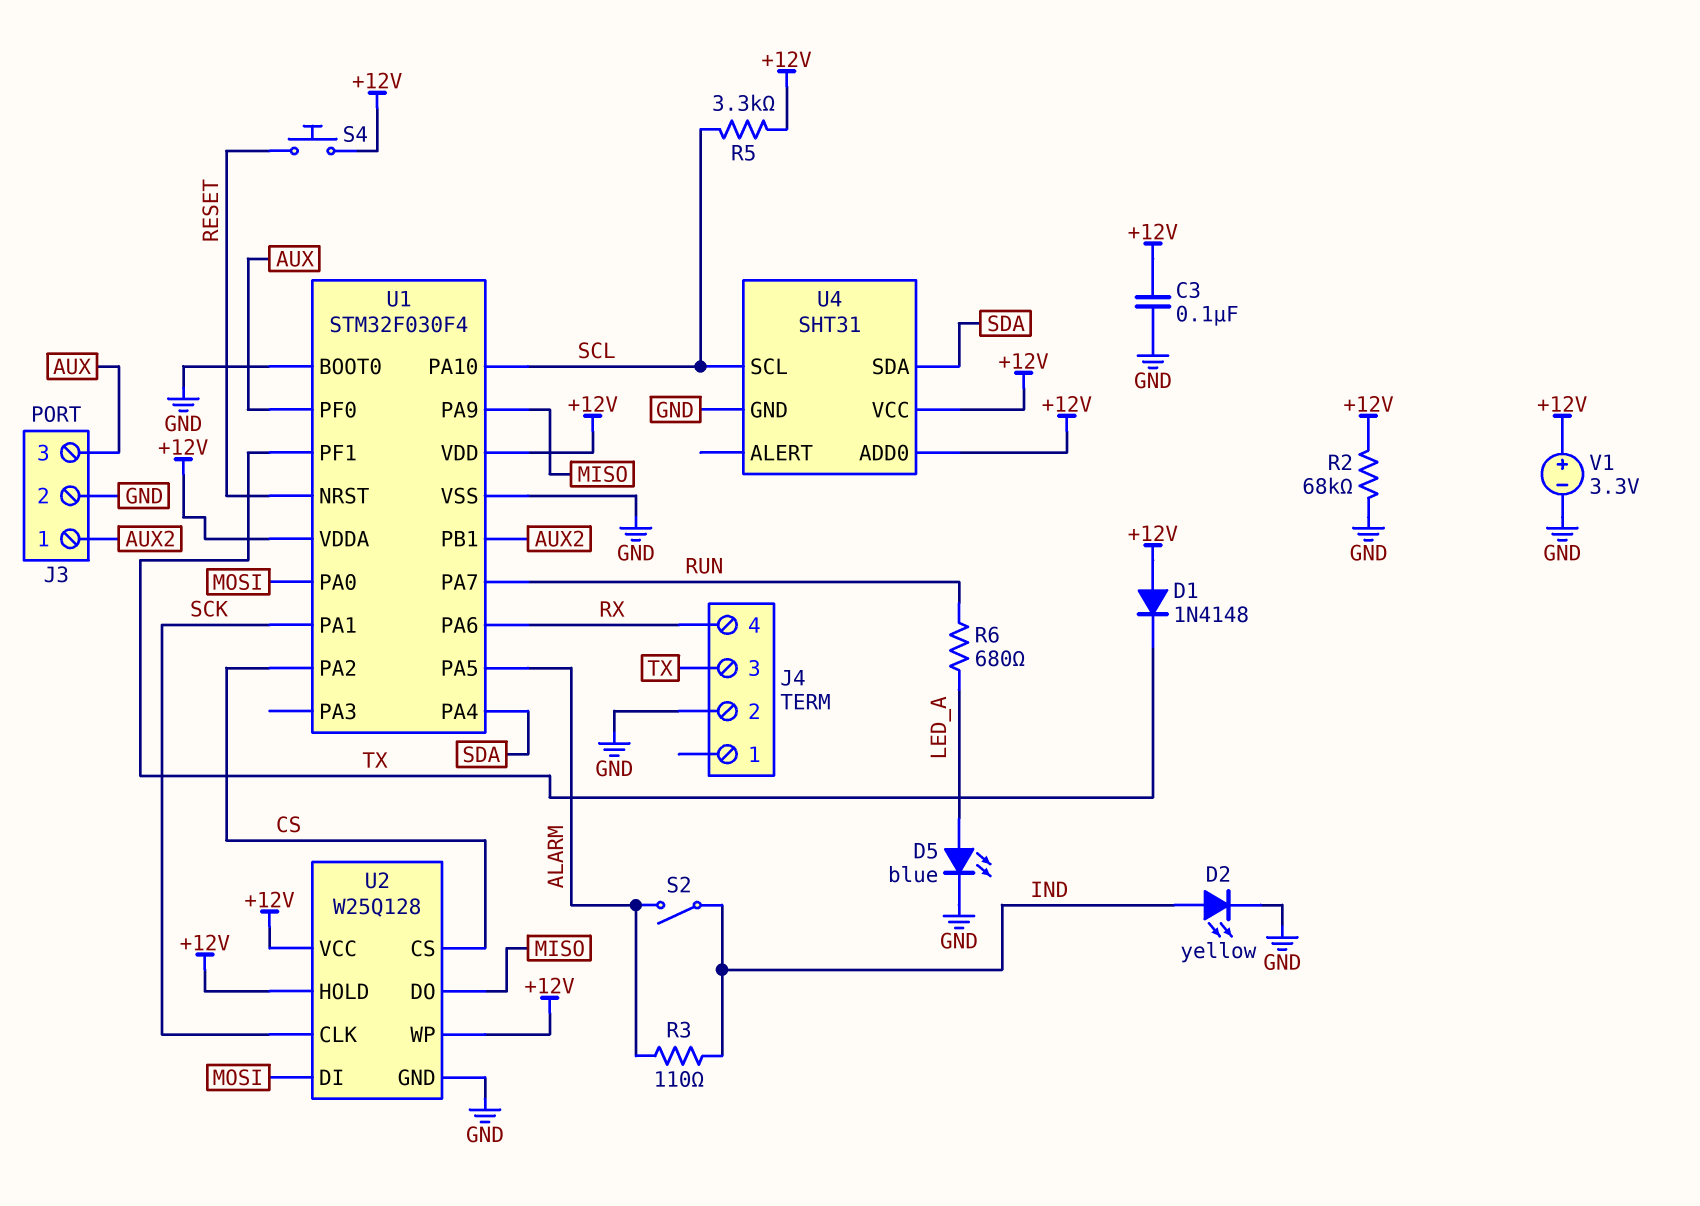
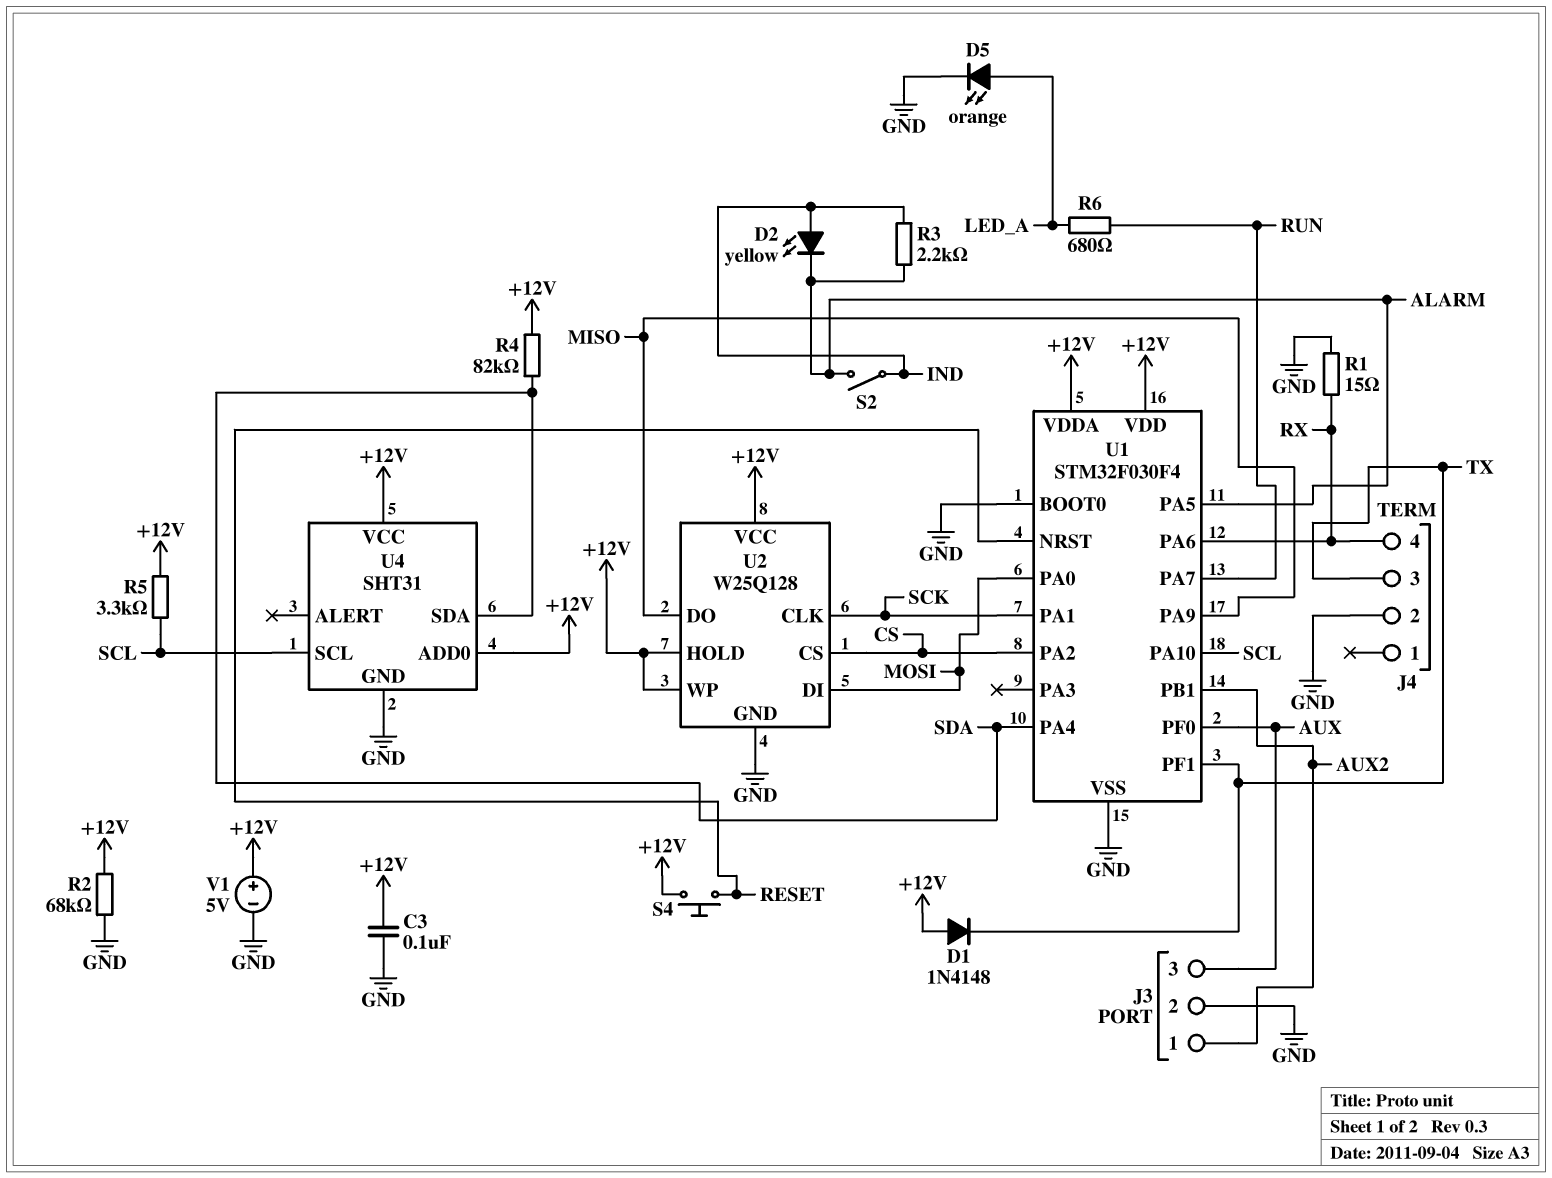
D2: LED yellow (A IND, K GND) -> LED yellow (A IND, K ALARM)
D5: LED blue (A LED_A, K GND) -> LED orange (A LED_A, K GND)
R1: none -> 15 (GND, RX)
R3: 110 (ALARM, IND) -> 2.2k (ALARM, IND)
R4: none -> 82k (+12V, SDA)
V1: 3.3V (plus +12V, minus GND) -> 5V (plus +12V, minus GND)

